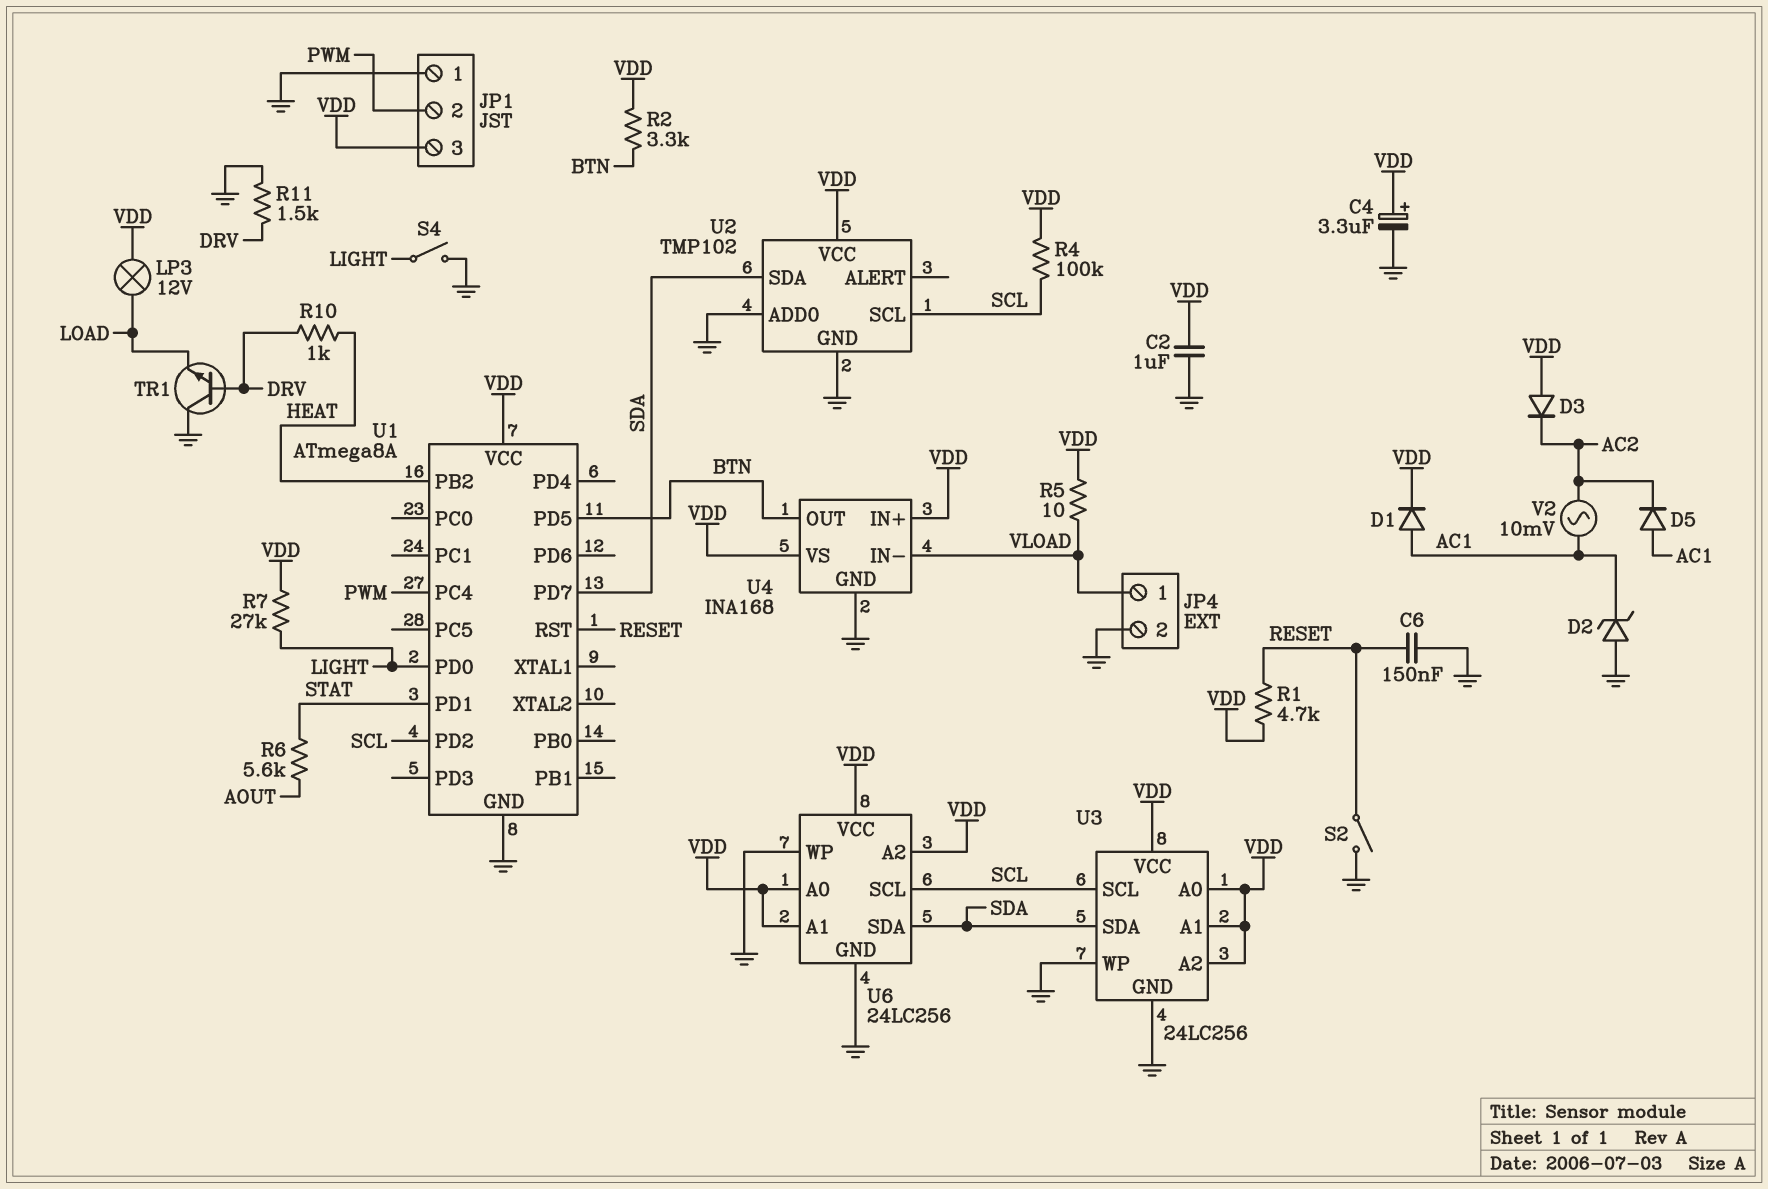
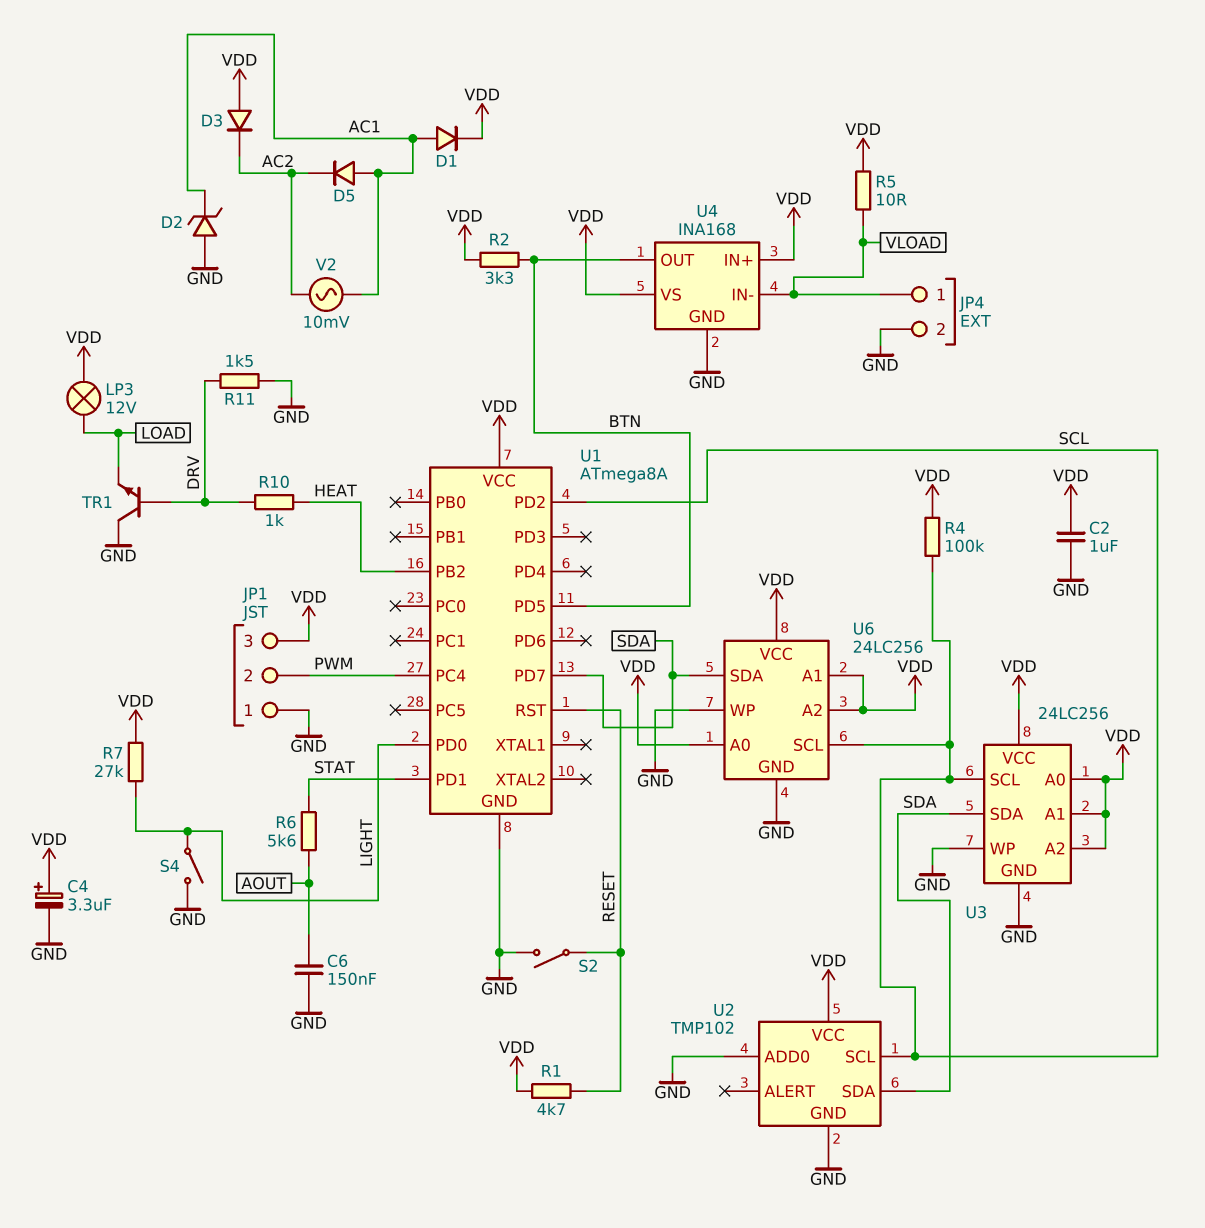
C6: 150nF (GND, RESET) -> 150nF (AOUT, GND)

